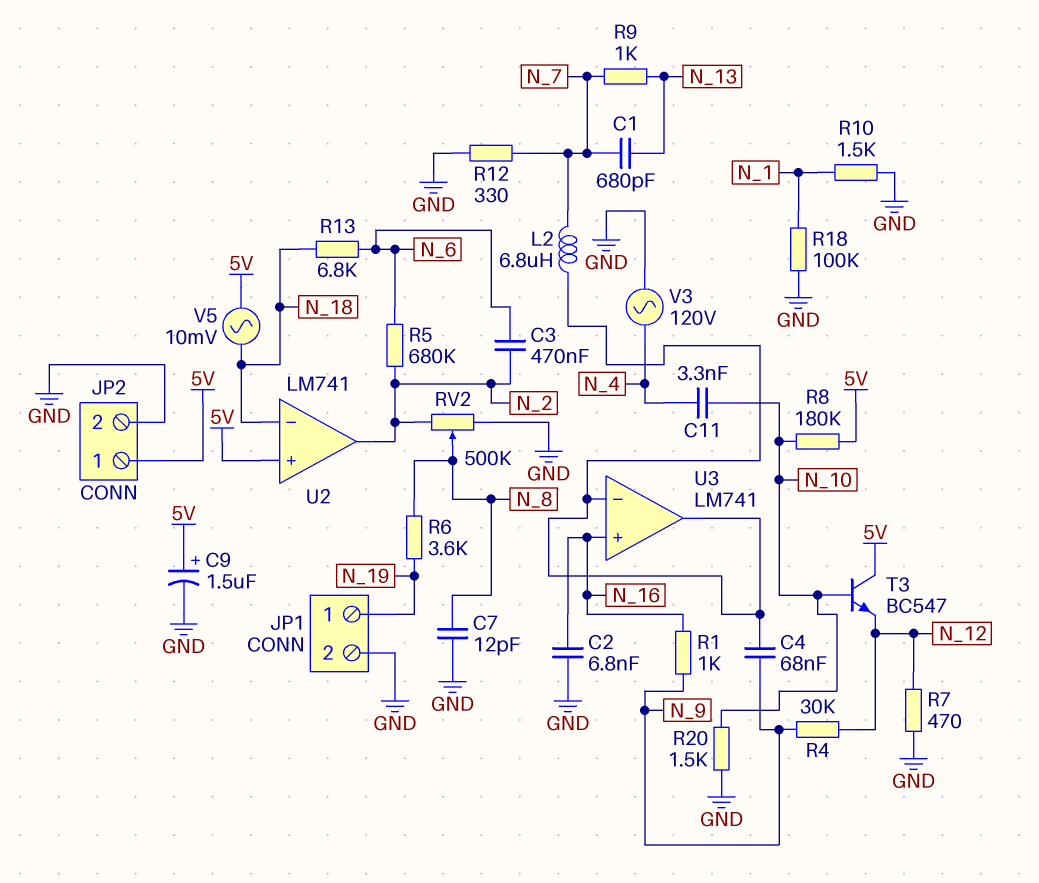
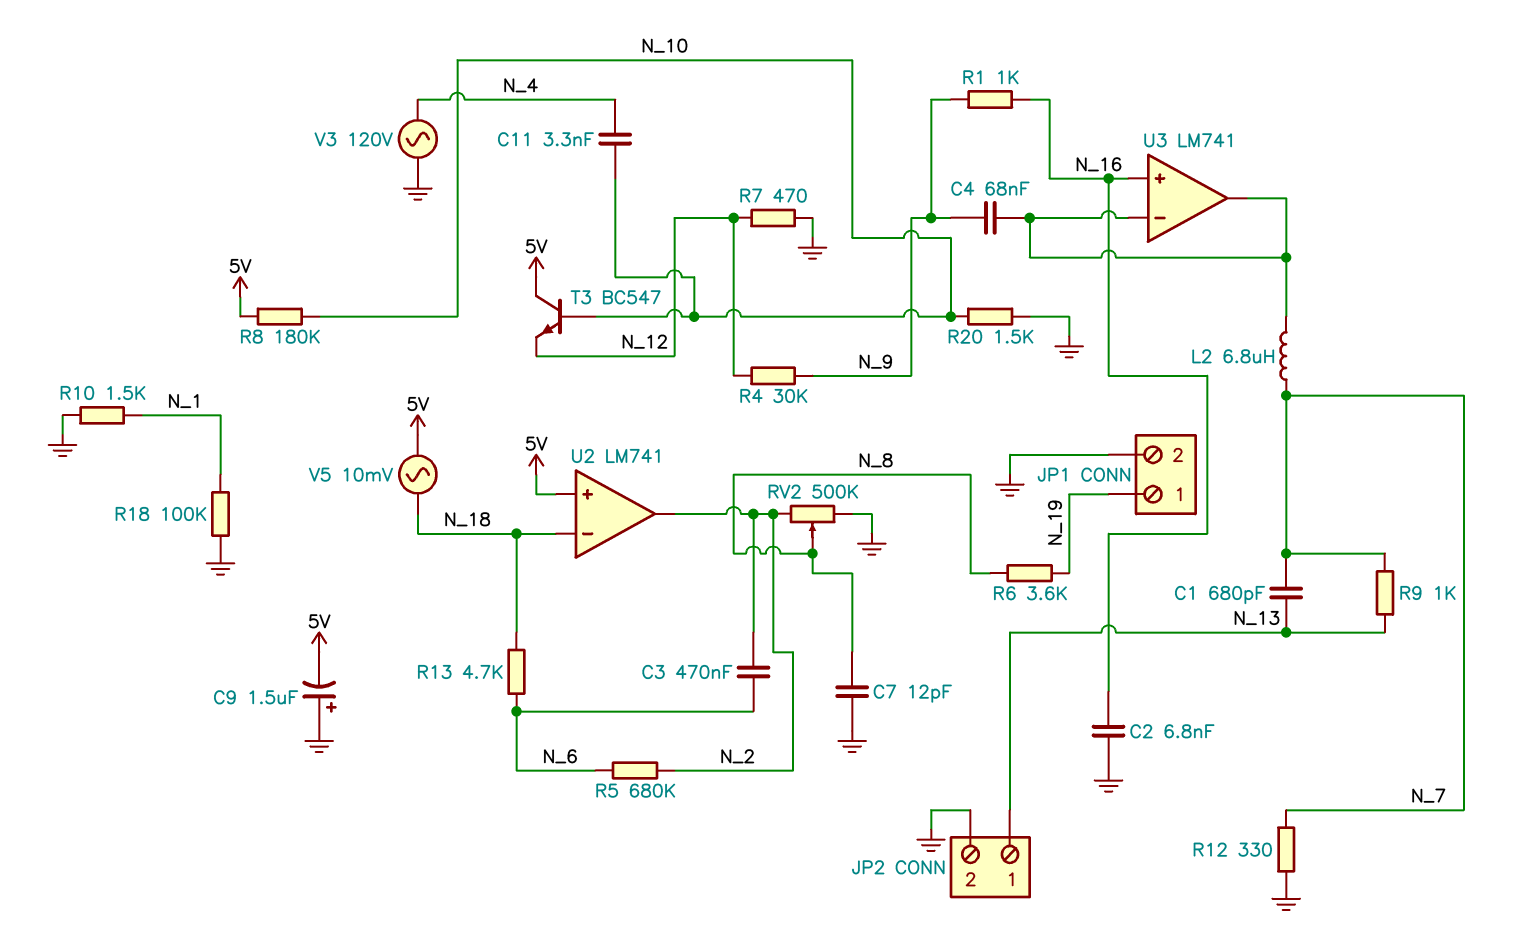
C9: 1.5uF (plus 5V, minus GND) -> 1.5uF (plus GND, minus 5V)
JP2 pin 1: 5V -> N_13
R13: 6.8k (N_6, N_18) -> 4.7k (N_6, N_18)

